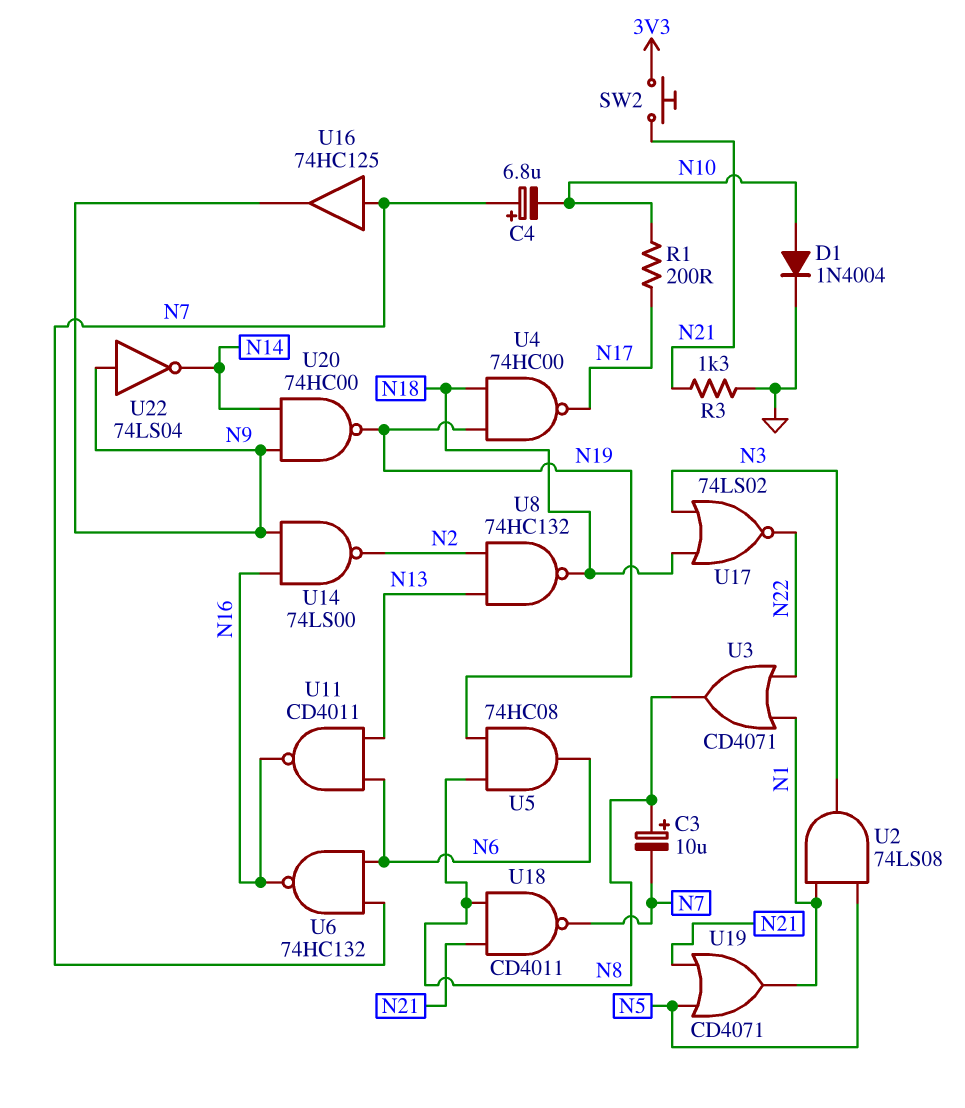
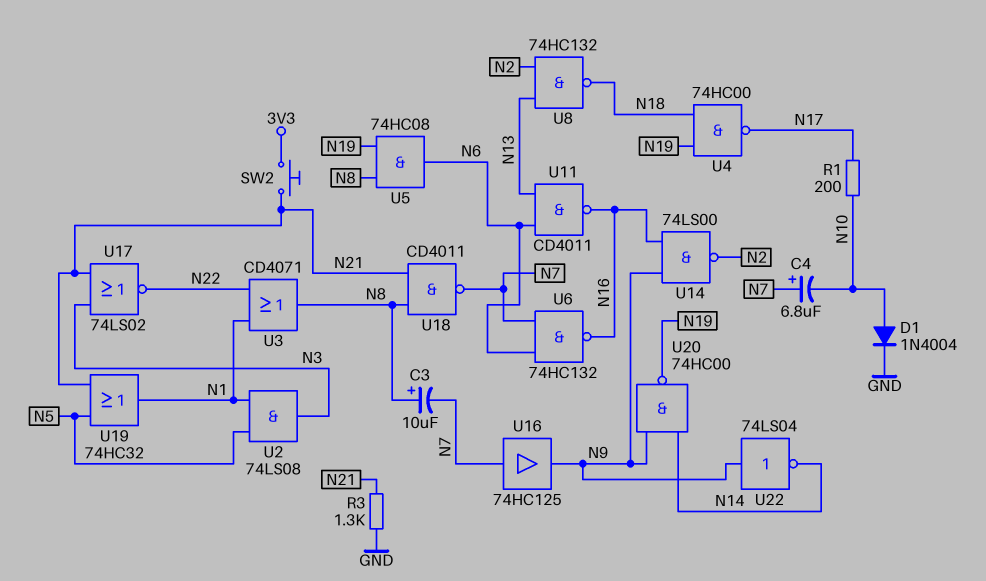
U17: NOR 74LS02 (in N3, in N18, out N22) -> NOR 74LS02 (in N3, in N21, out N22)
U19: OR CD4071 (in N5, in N21, out N1) -> OR 74HC32 (in N5, in N21, out N1)

